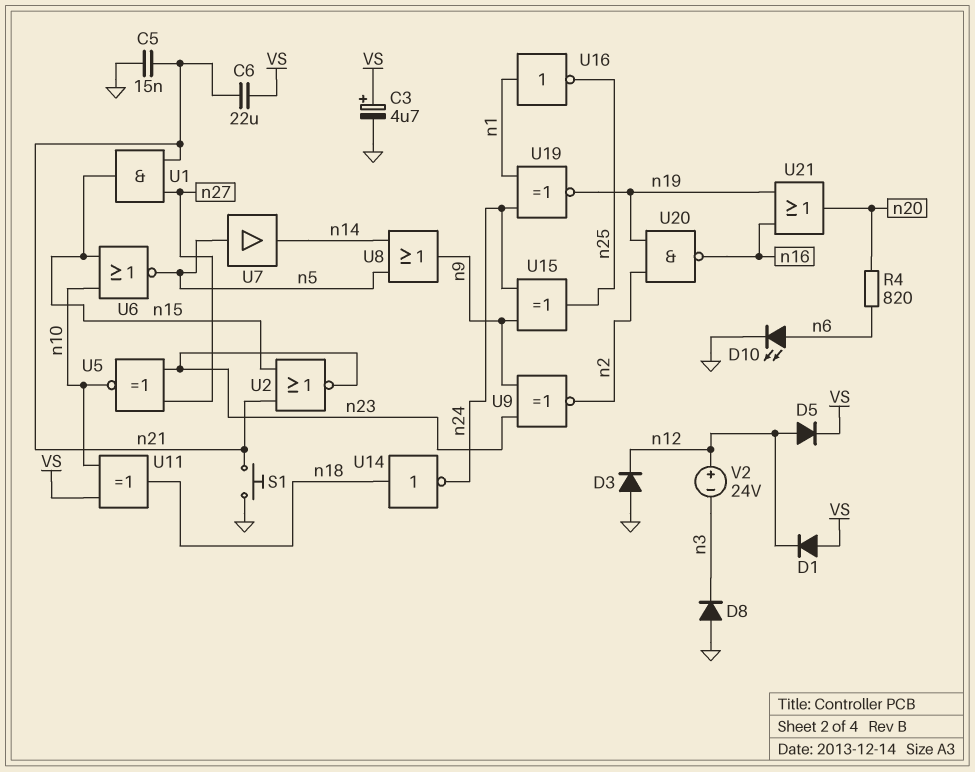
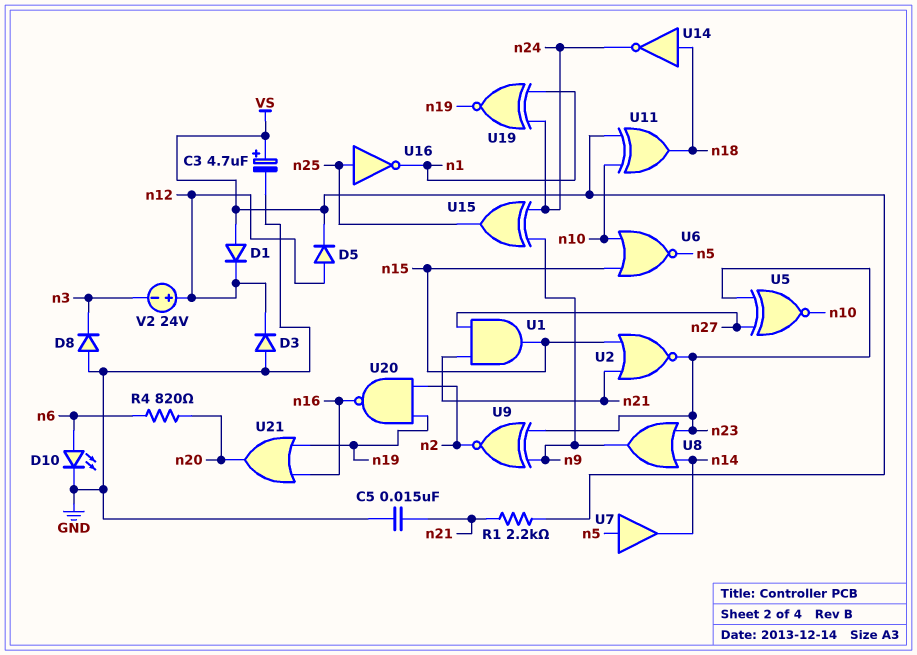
C6: 22uF (VS, n21) -> none
R1: none -> 2.2k (VS, n21)
S1: button (GND, n21) -> none
U8: OR (in n5, in n14, out n9) -> OR (in n14, in n23, out n9)
U16: NOT (in n1, out n25) -> NOT (in n25, out n1)

